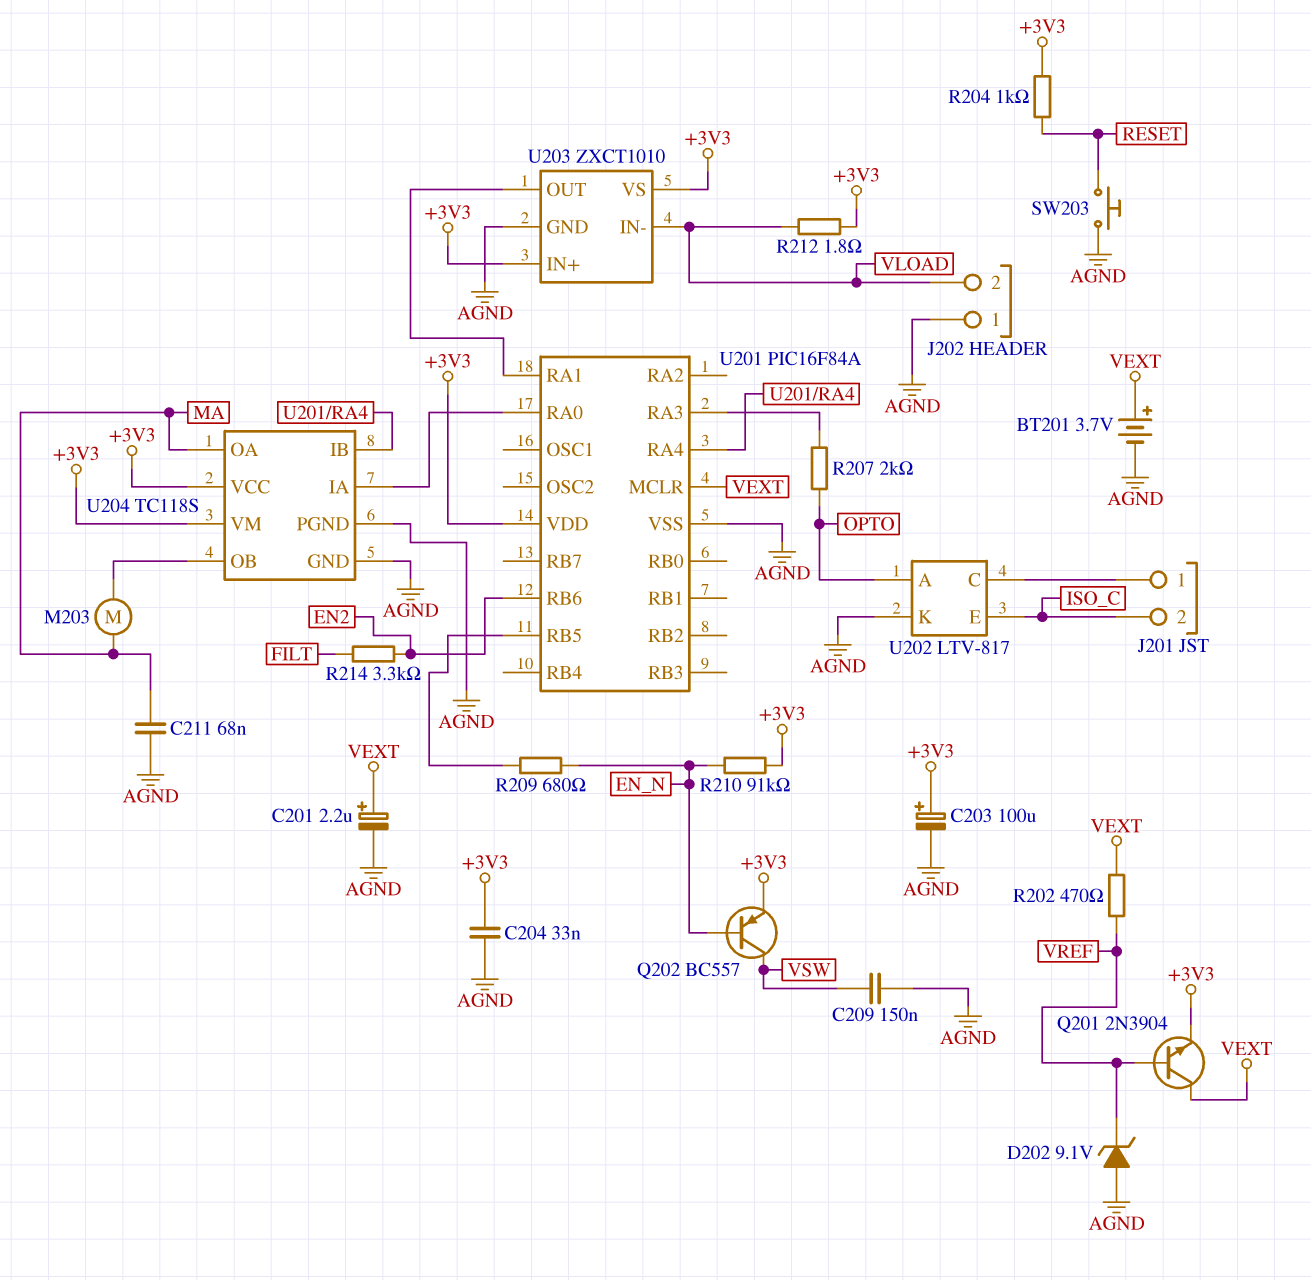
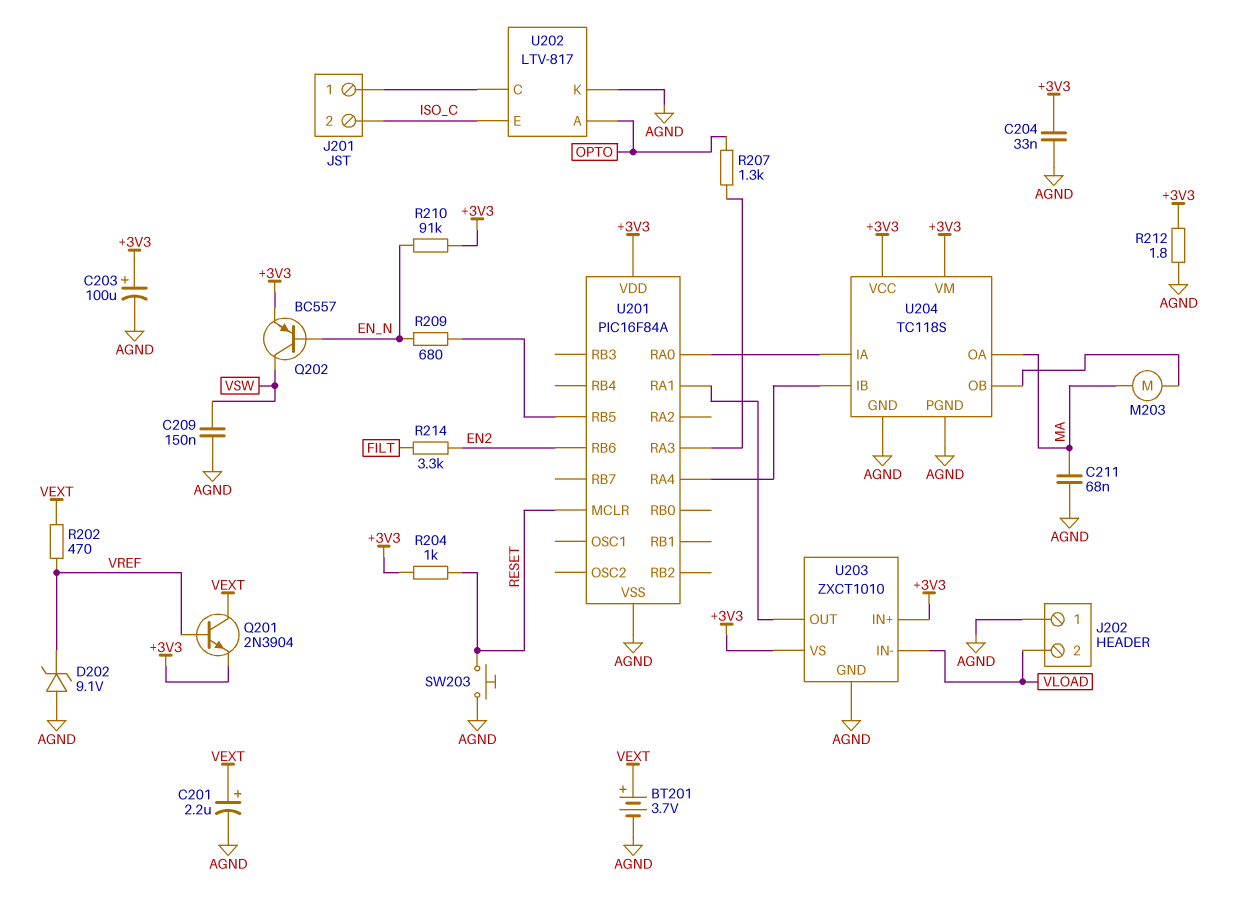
R207: 2k (OPTO, U201/RA3) -> 1.3k (OPTO, U201/RA3)
R212: 1.8 (+3V3, VLOAD) -> 1.8 (+3V3, AGND)
U201 pin MCLR: VEXT -> RESET

